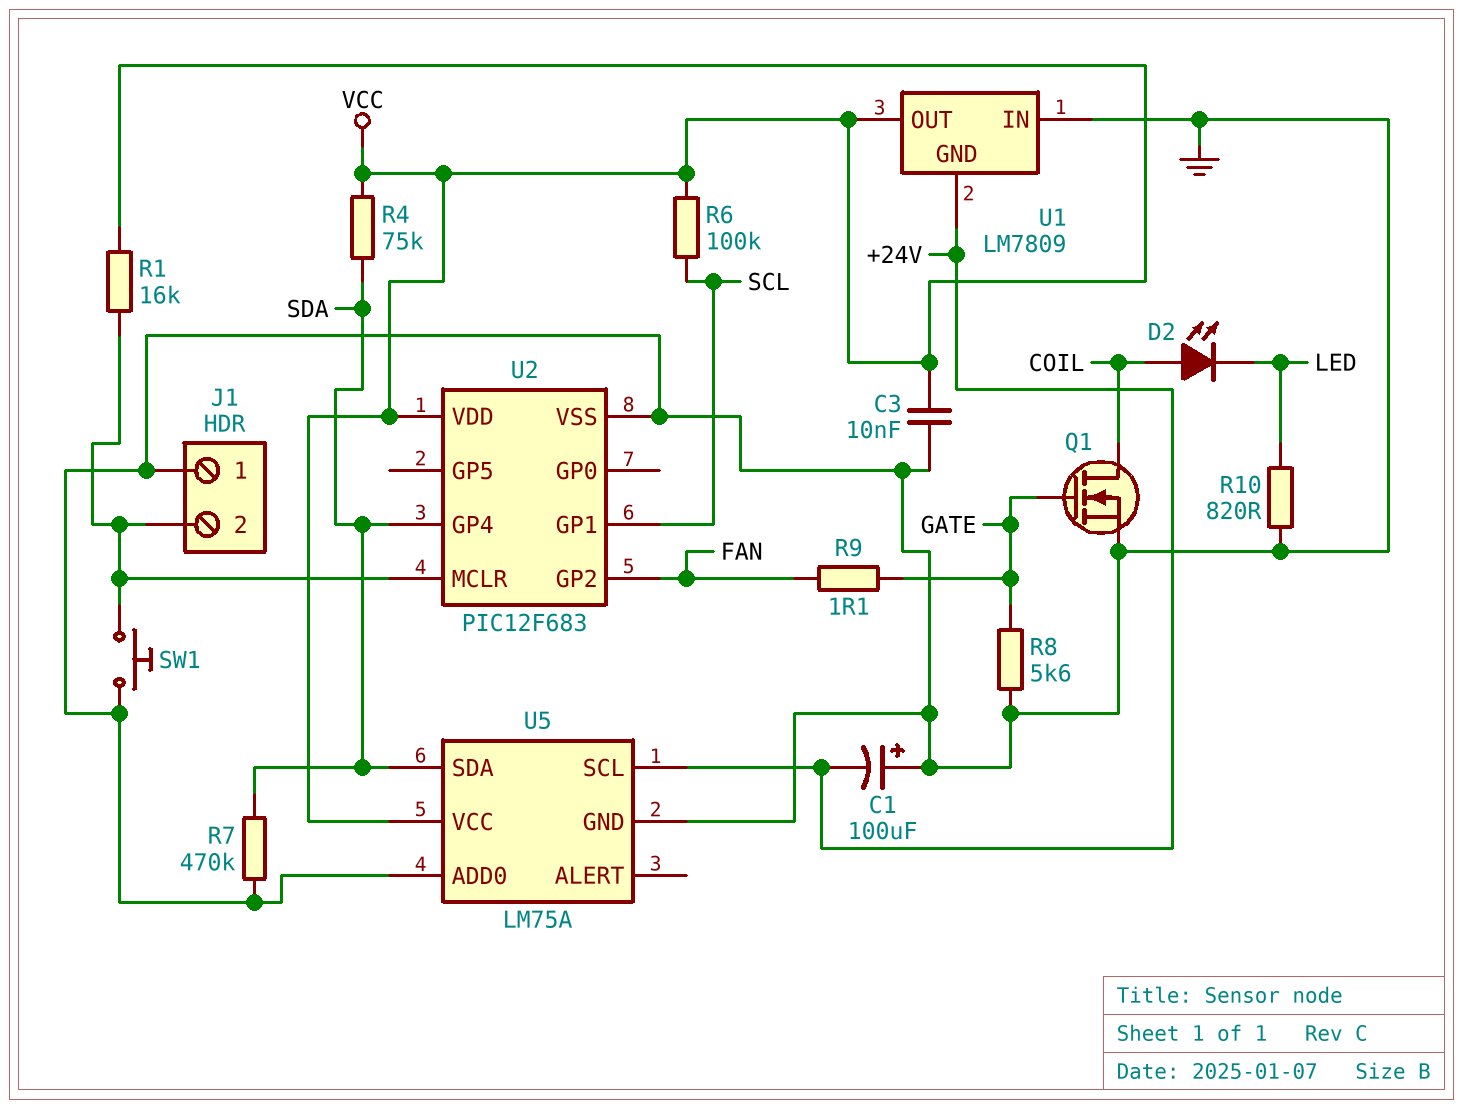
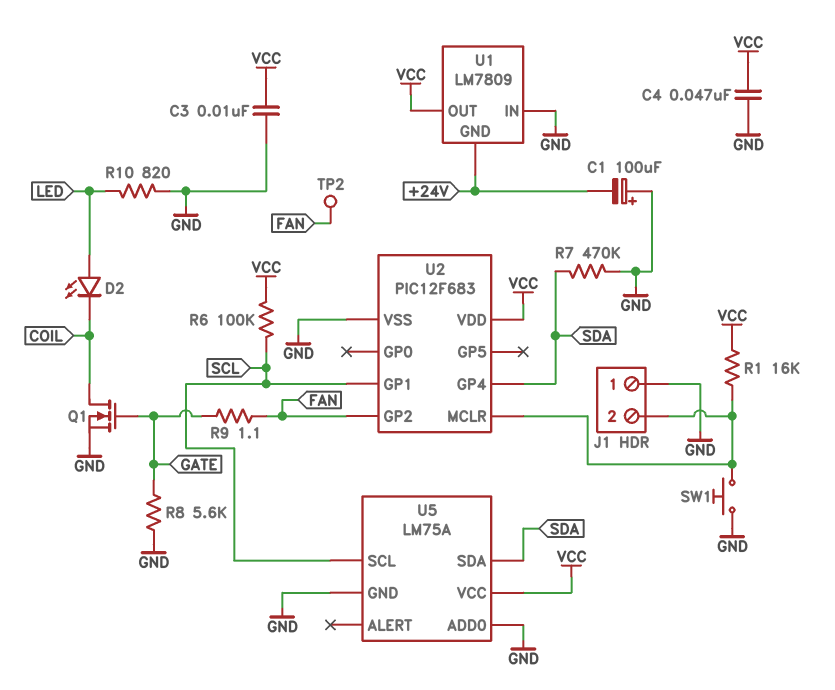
C4: none -> 47nF (GND, VCC)
D2: LED (A COIL, K LED) -> LED (A LED, K COIL)
R4: 75k (SDA, VCC) -> none
TP2: none -> test point (FAN)
U5 pin SCL: +24V -> SCL

